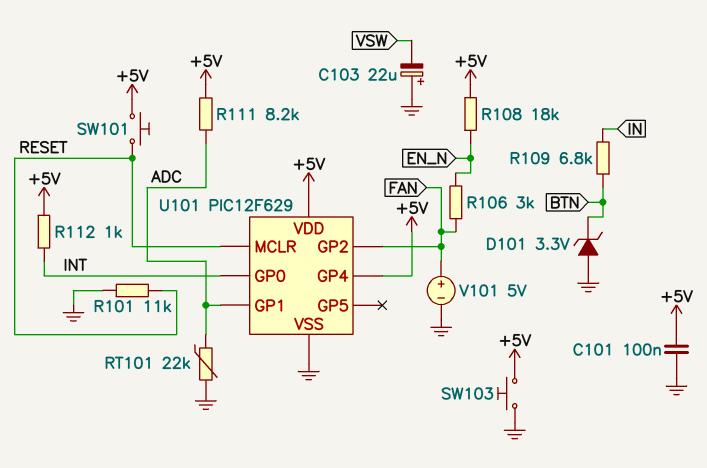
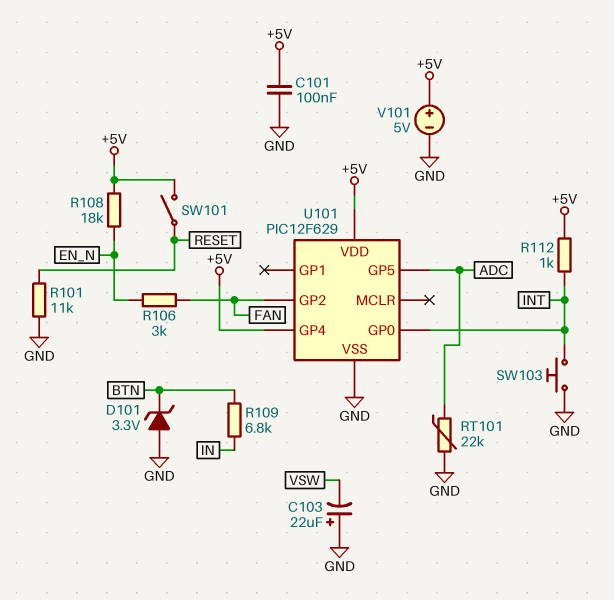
R111: 8.2k (+5V, ADC) -> none
SW101: button (+5V, RESET) -> switch (+5V, RESET)
SW103: button (+5V, GND) -> button (GND, INT)
U101 pin GP1: ADC -> none
U101 pin GP5: none -> ADC
U101 pin MCLR: RESET -> none
V101: 5V (plus FAN, minus GND) -> 5V (plus +5V, minus GND)

